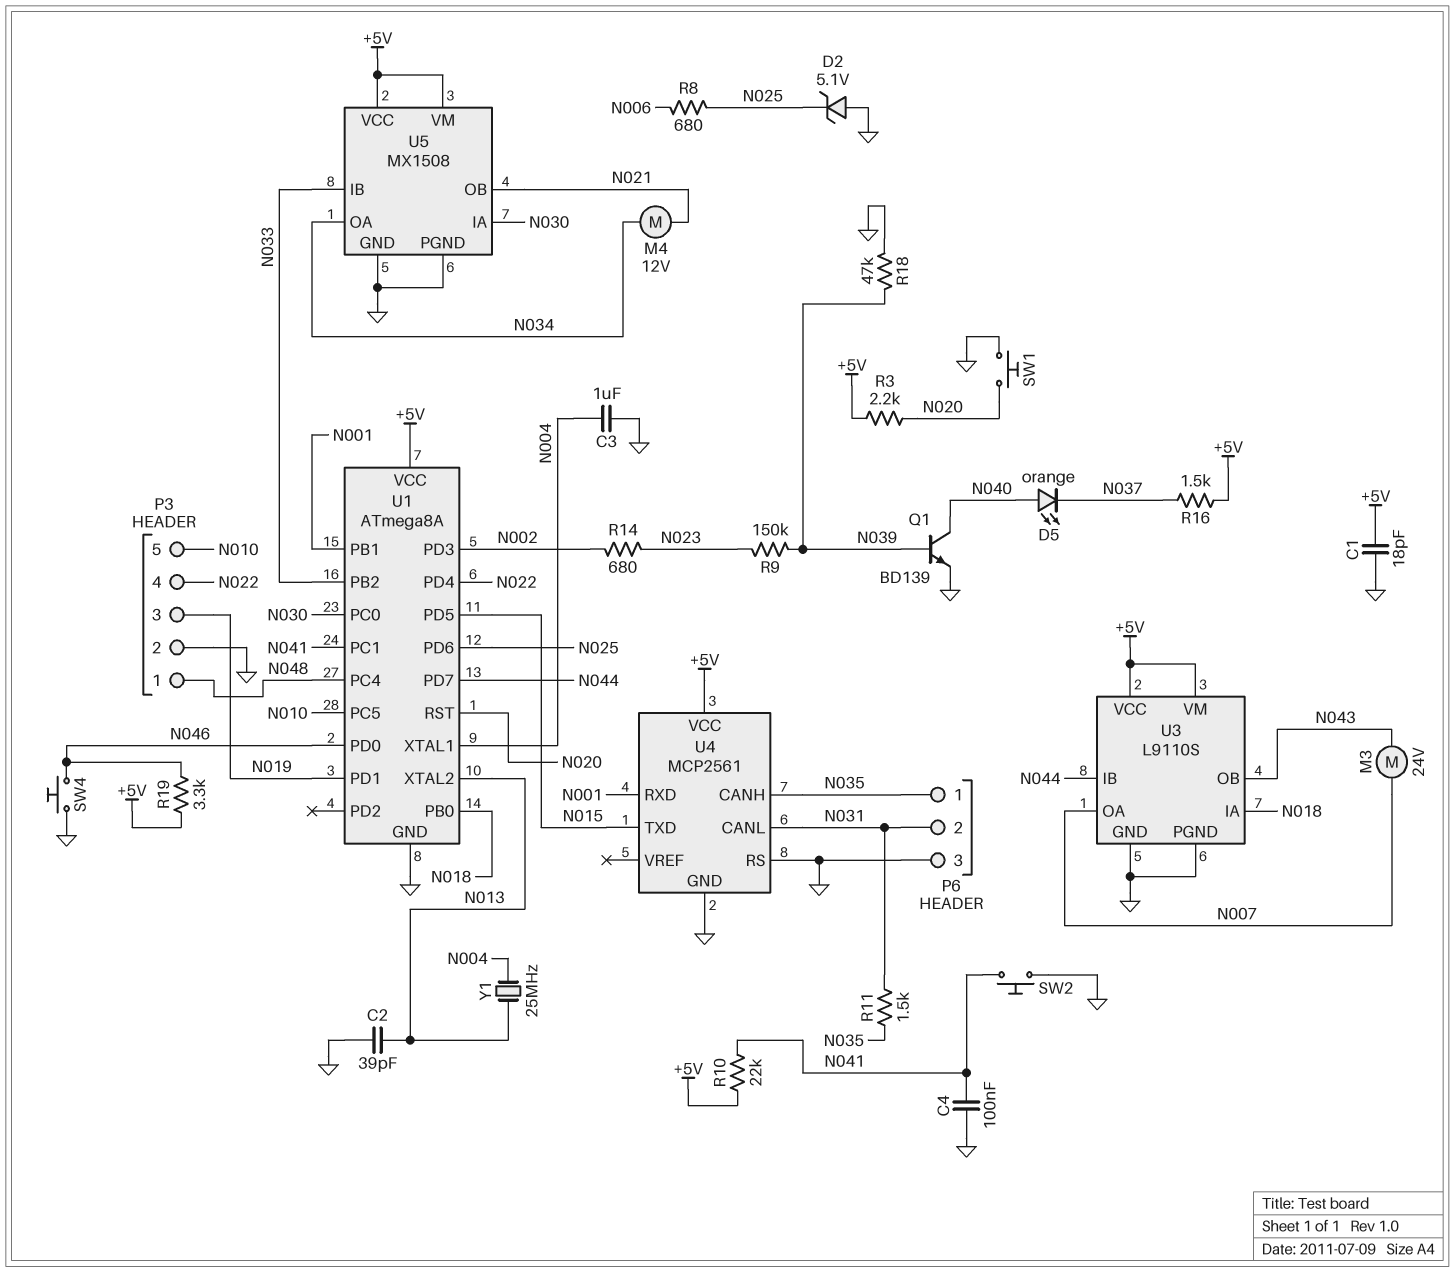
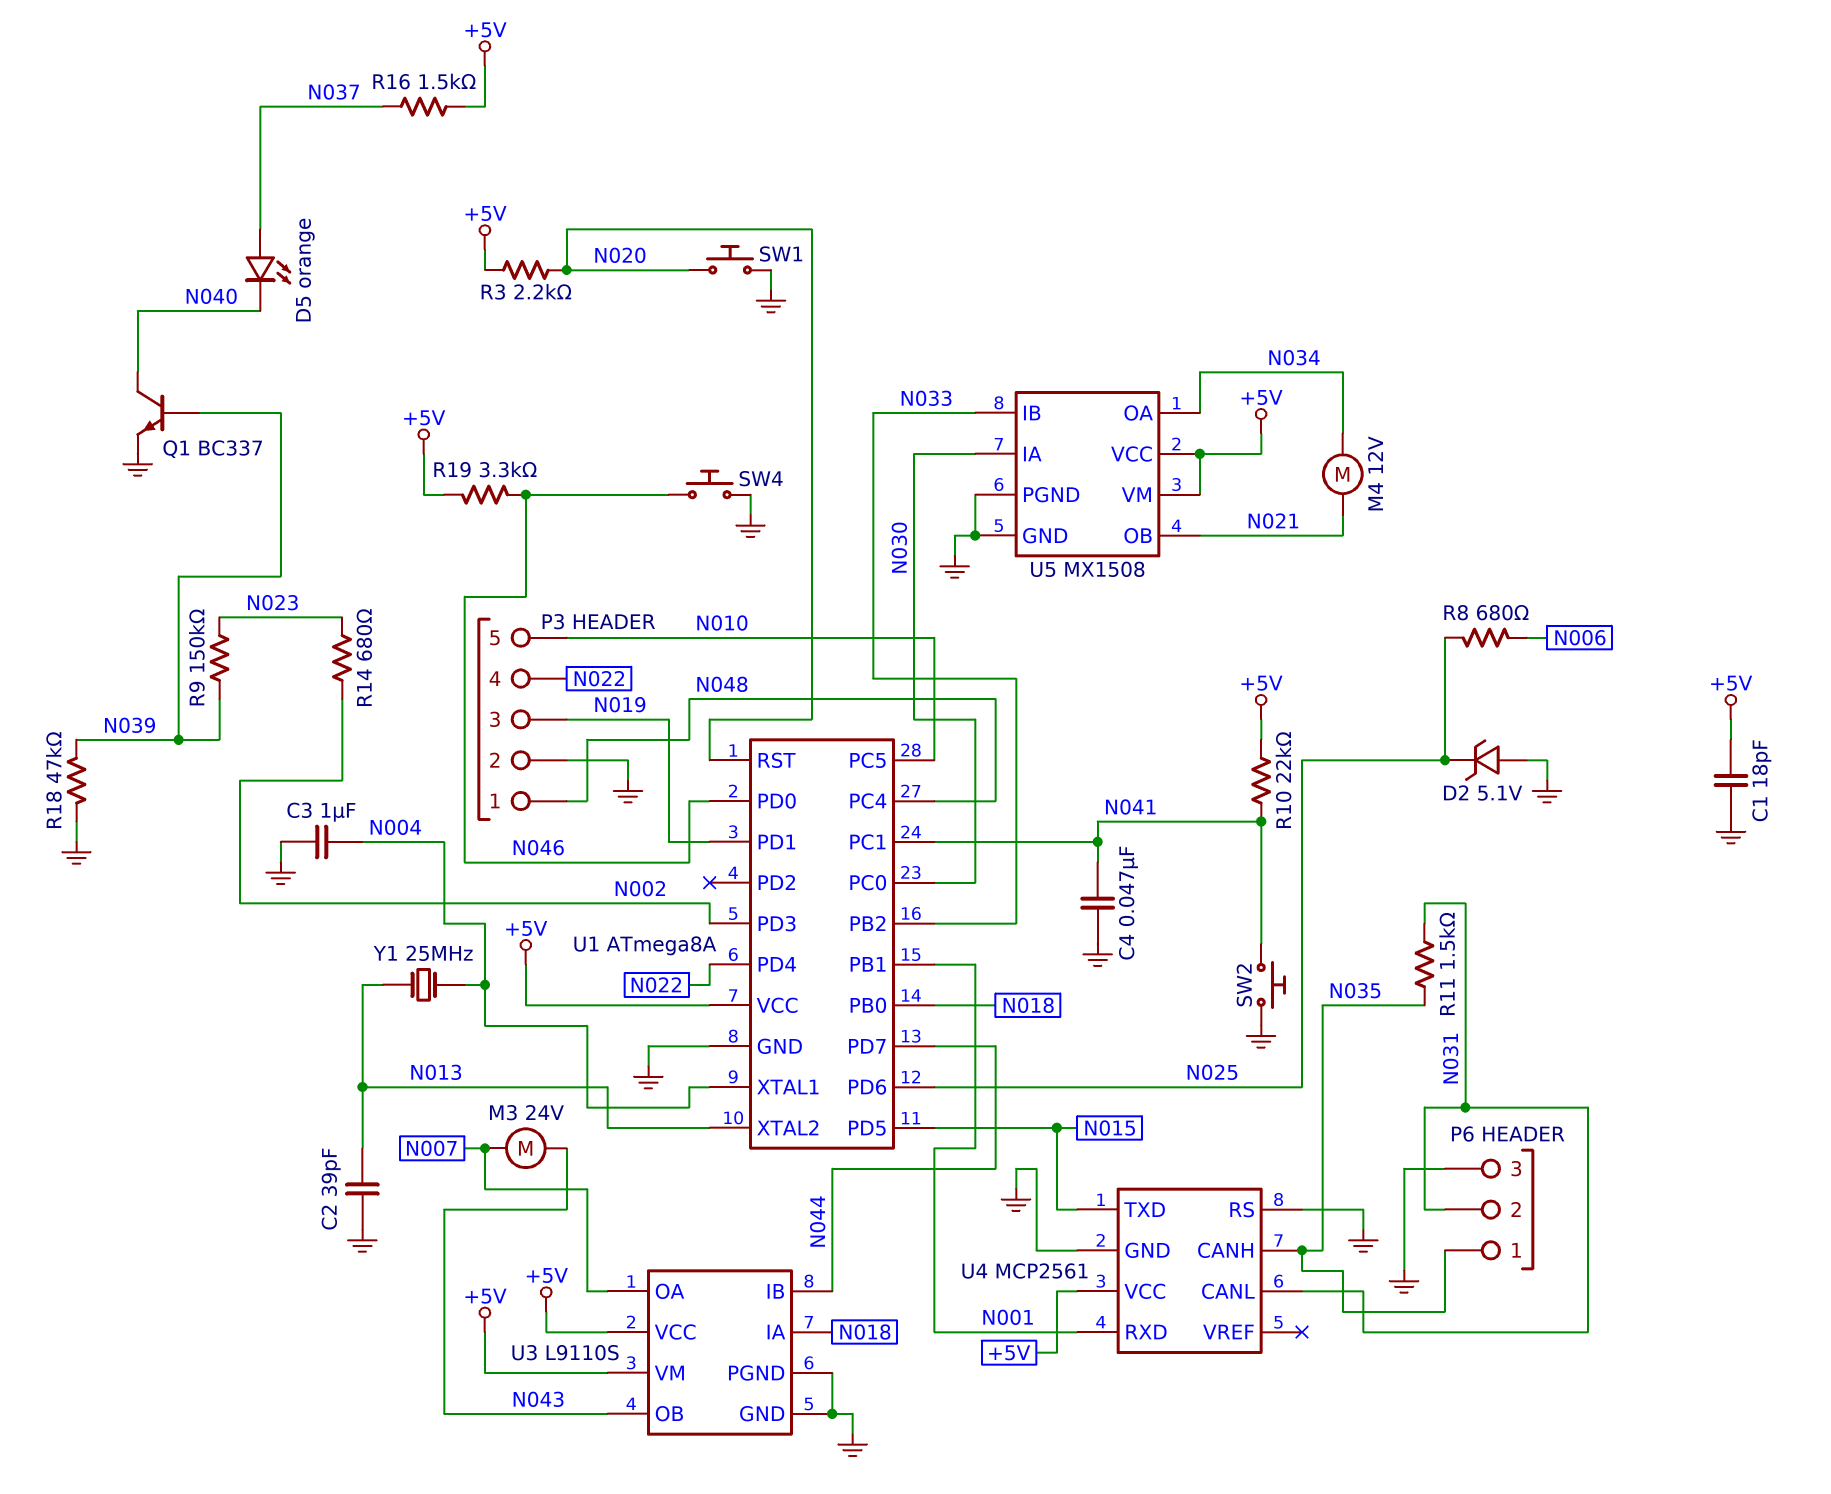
C4: 100nF (GND, N041) -> 47nF (GND, N041)
D5: LED orange (A N040, K N037) -> LED orange (A N037, K N040)
Q1: NPN BD139 (B N039, C N040, E GND) -> NPN BC337 (B N039, C N040, E GND)

